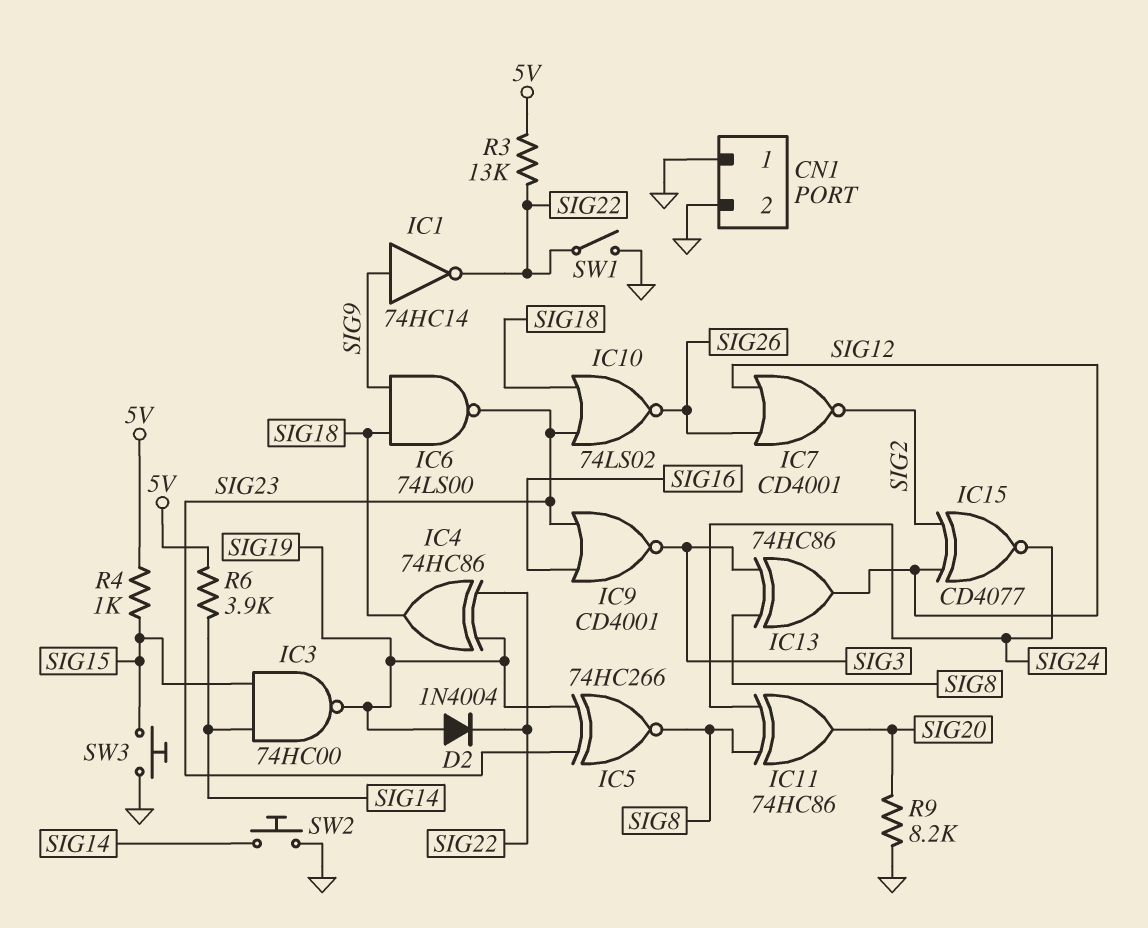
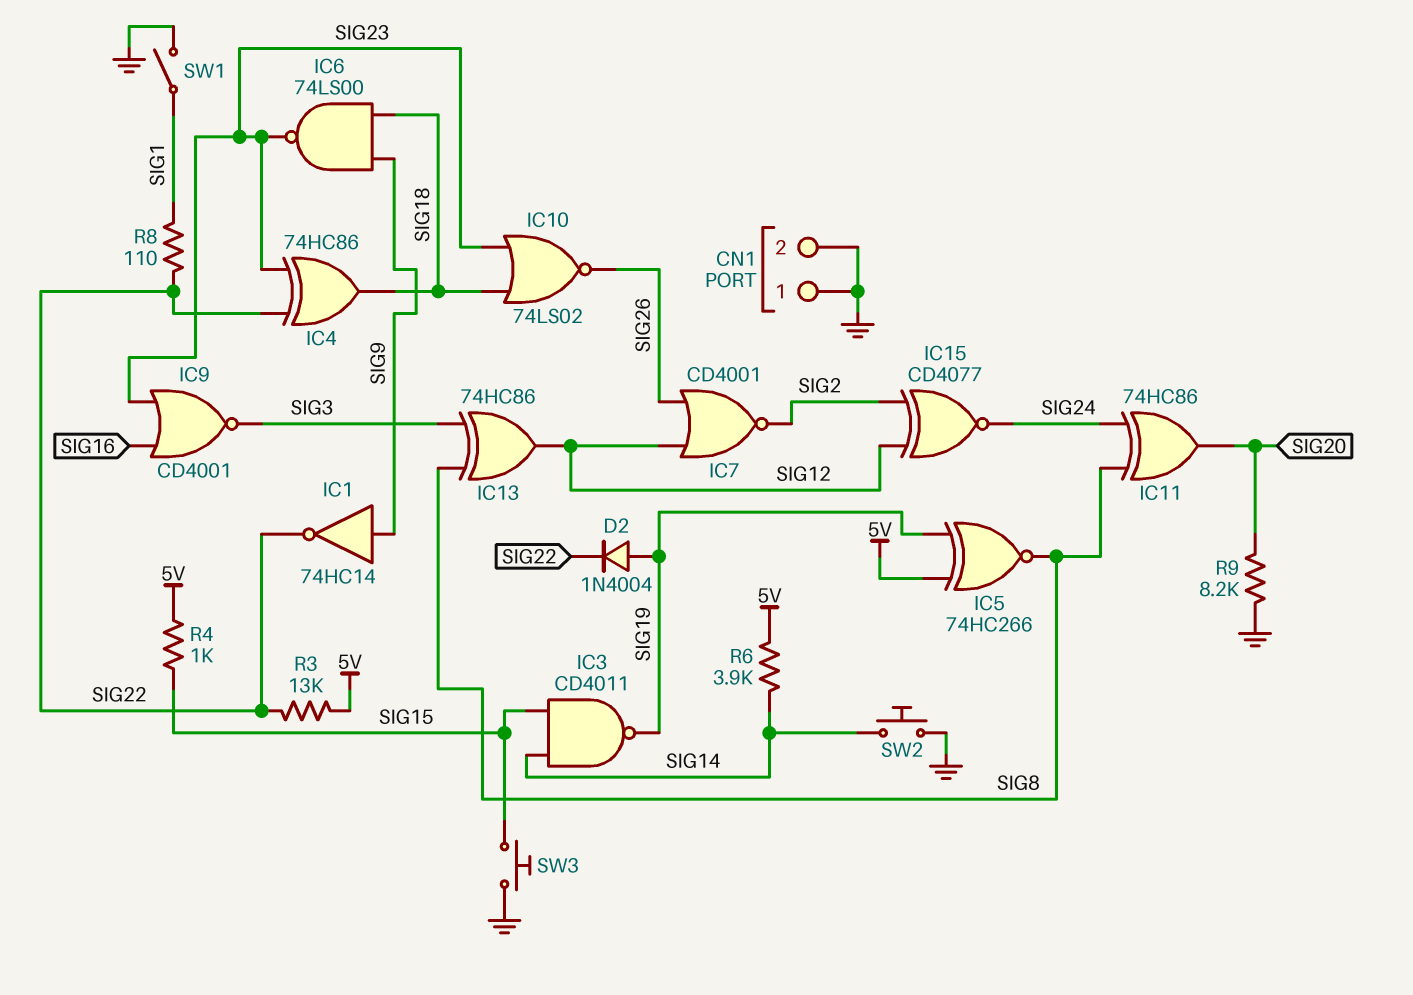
IC3: NAND 74HC00 (in SIG14, in SIG15, out SIG19) -> NAND CD4011 (in SIG14, in SIG15, out SIG19)
IC4: XOR 74HC86 (in SIG19, in SIG22, out SIG18) -> XOR 74HC86 (in SIG22, in SIG23, out SIG18)
IC5: XNOR 74HC266 (in SIG19, in SIG23, out SIG8) -> XNOR 74HC266 (in 5V, in SIG19, out SIG8)
R8: none -> 110 (SIG1, SIG22)
SW1: switch (GND, SIG22) -> switch (GND, SIG1)

